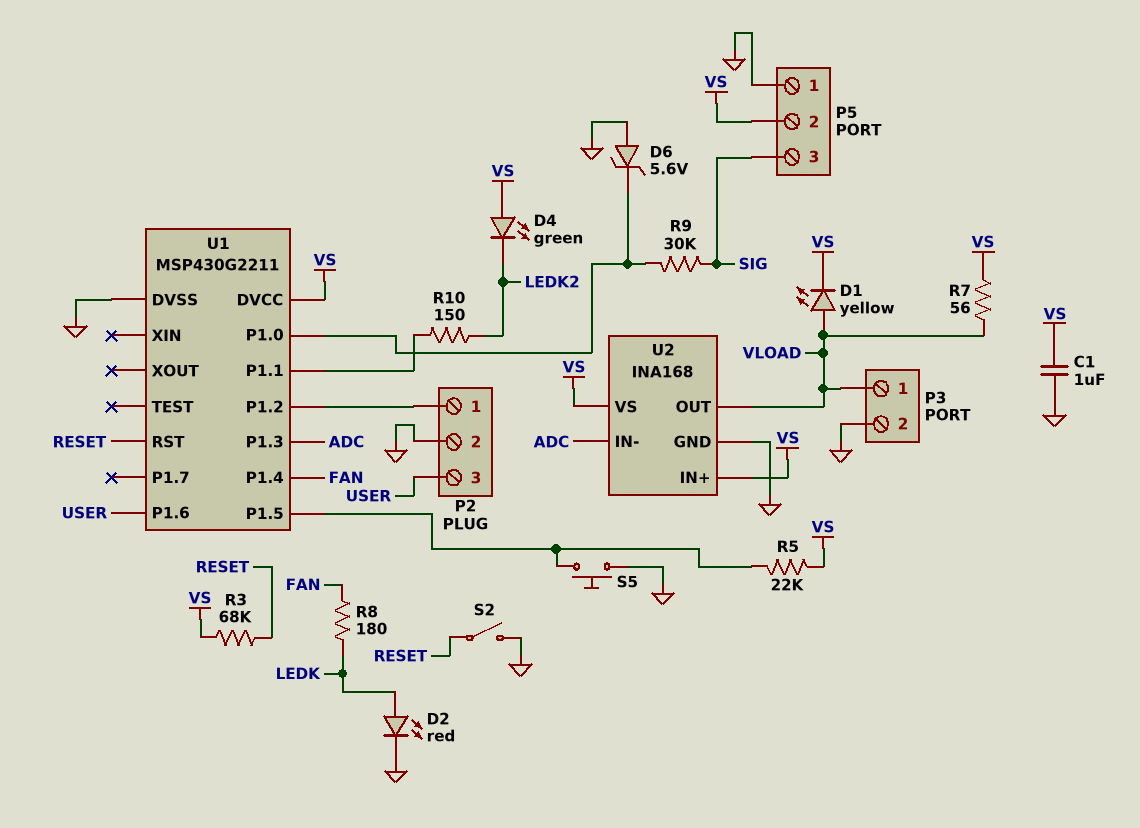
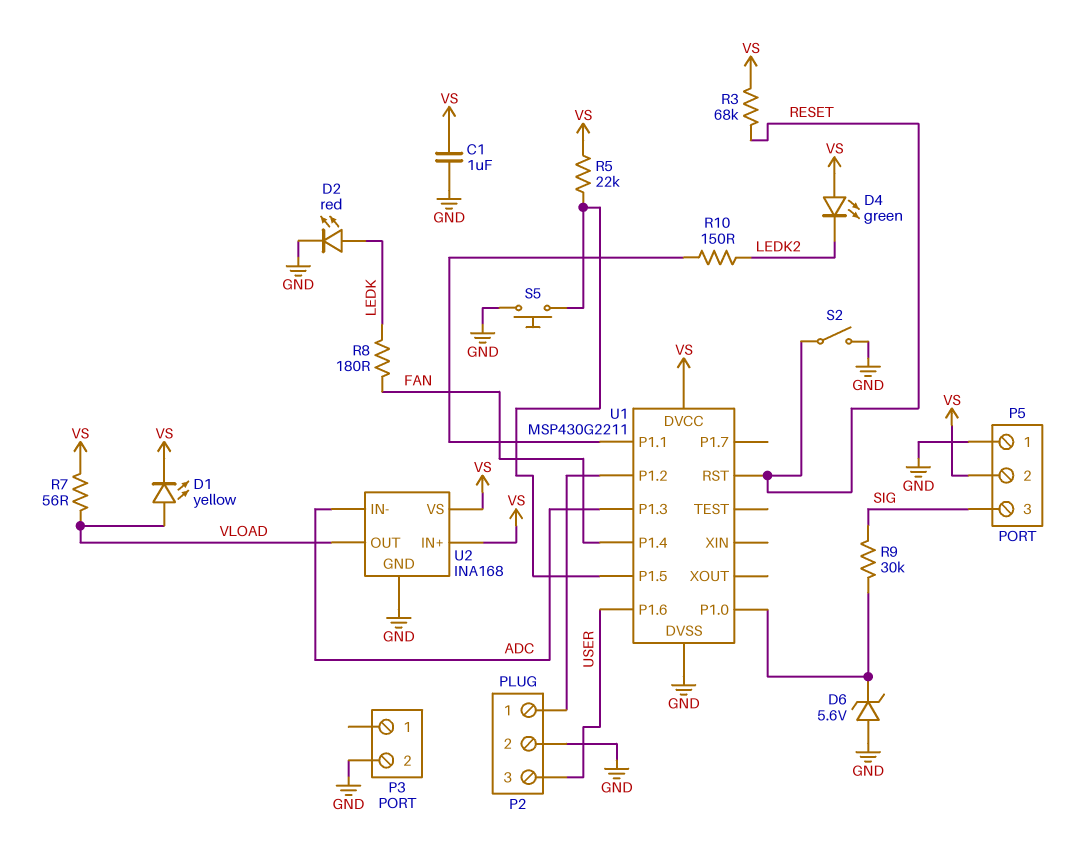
P3 pin 1: VLOAD -> none

